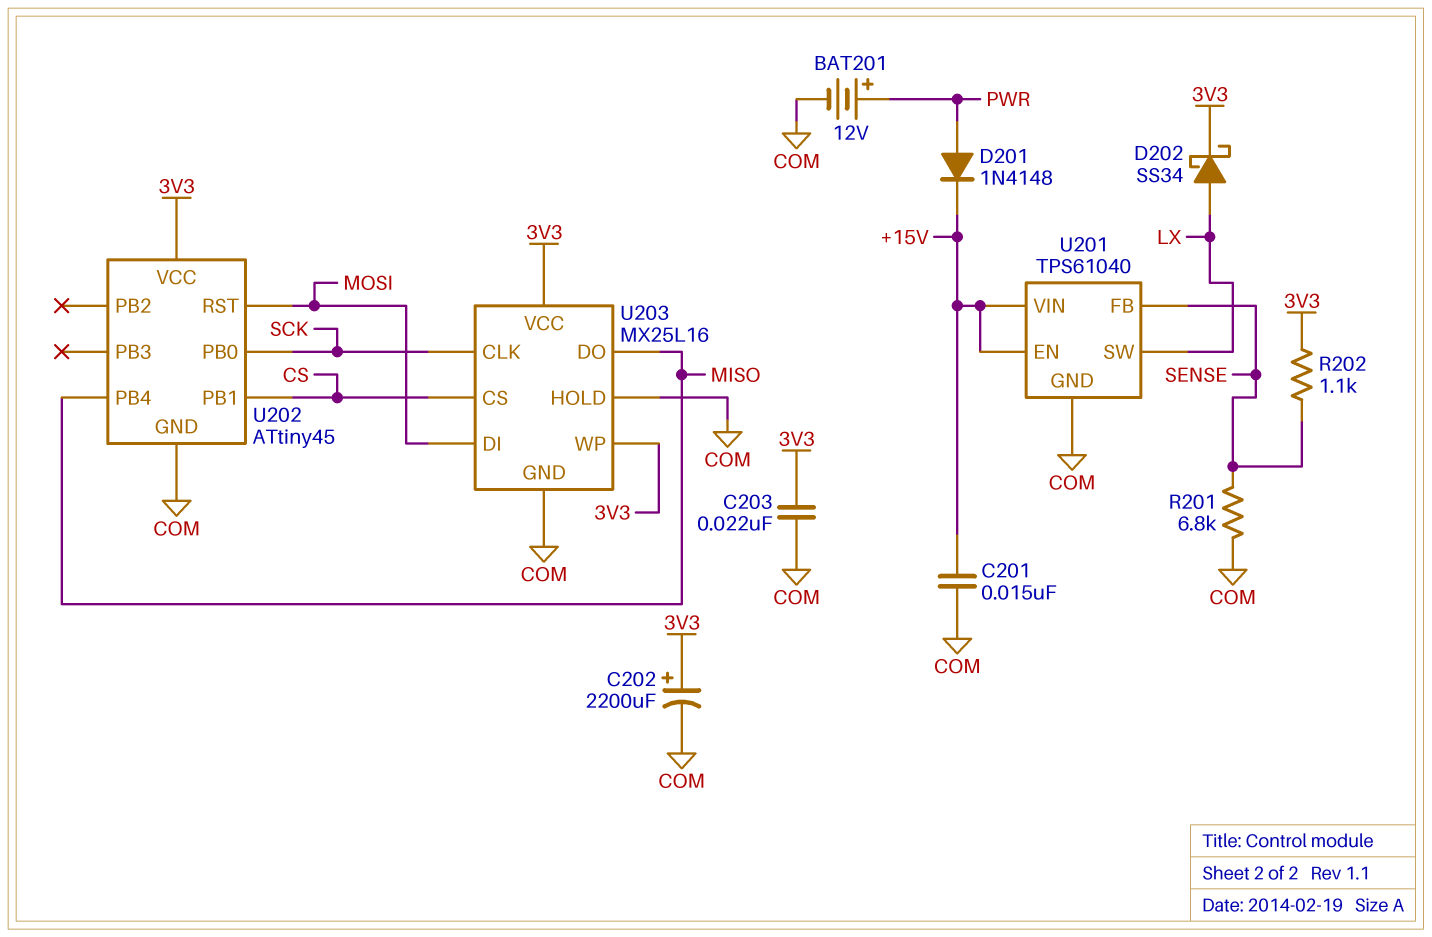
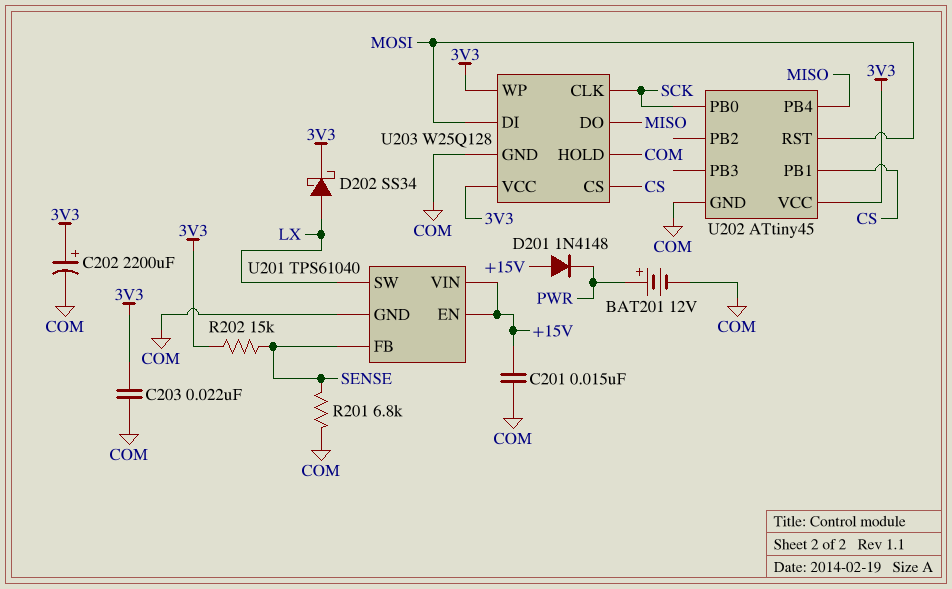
D201: diode 1N4148 (A PWR, K +15V) -> diode 1N4148 (A +15V, K PWR)
R202: 1.1k (3V3, SENSE) -> 15k (3V3, SENSE)
U203: MX25L16 -> W25Q128

